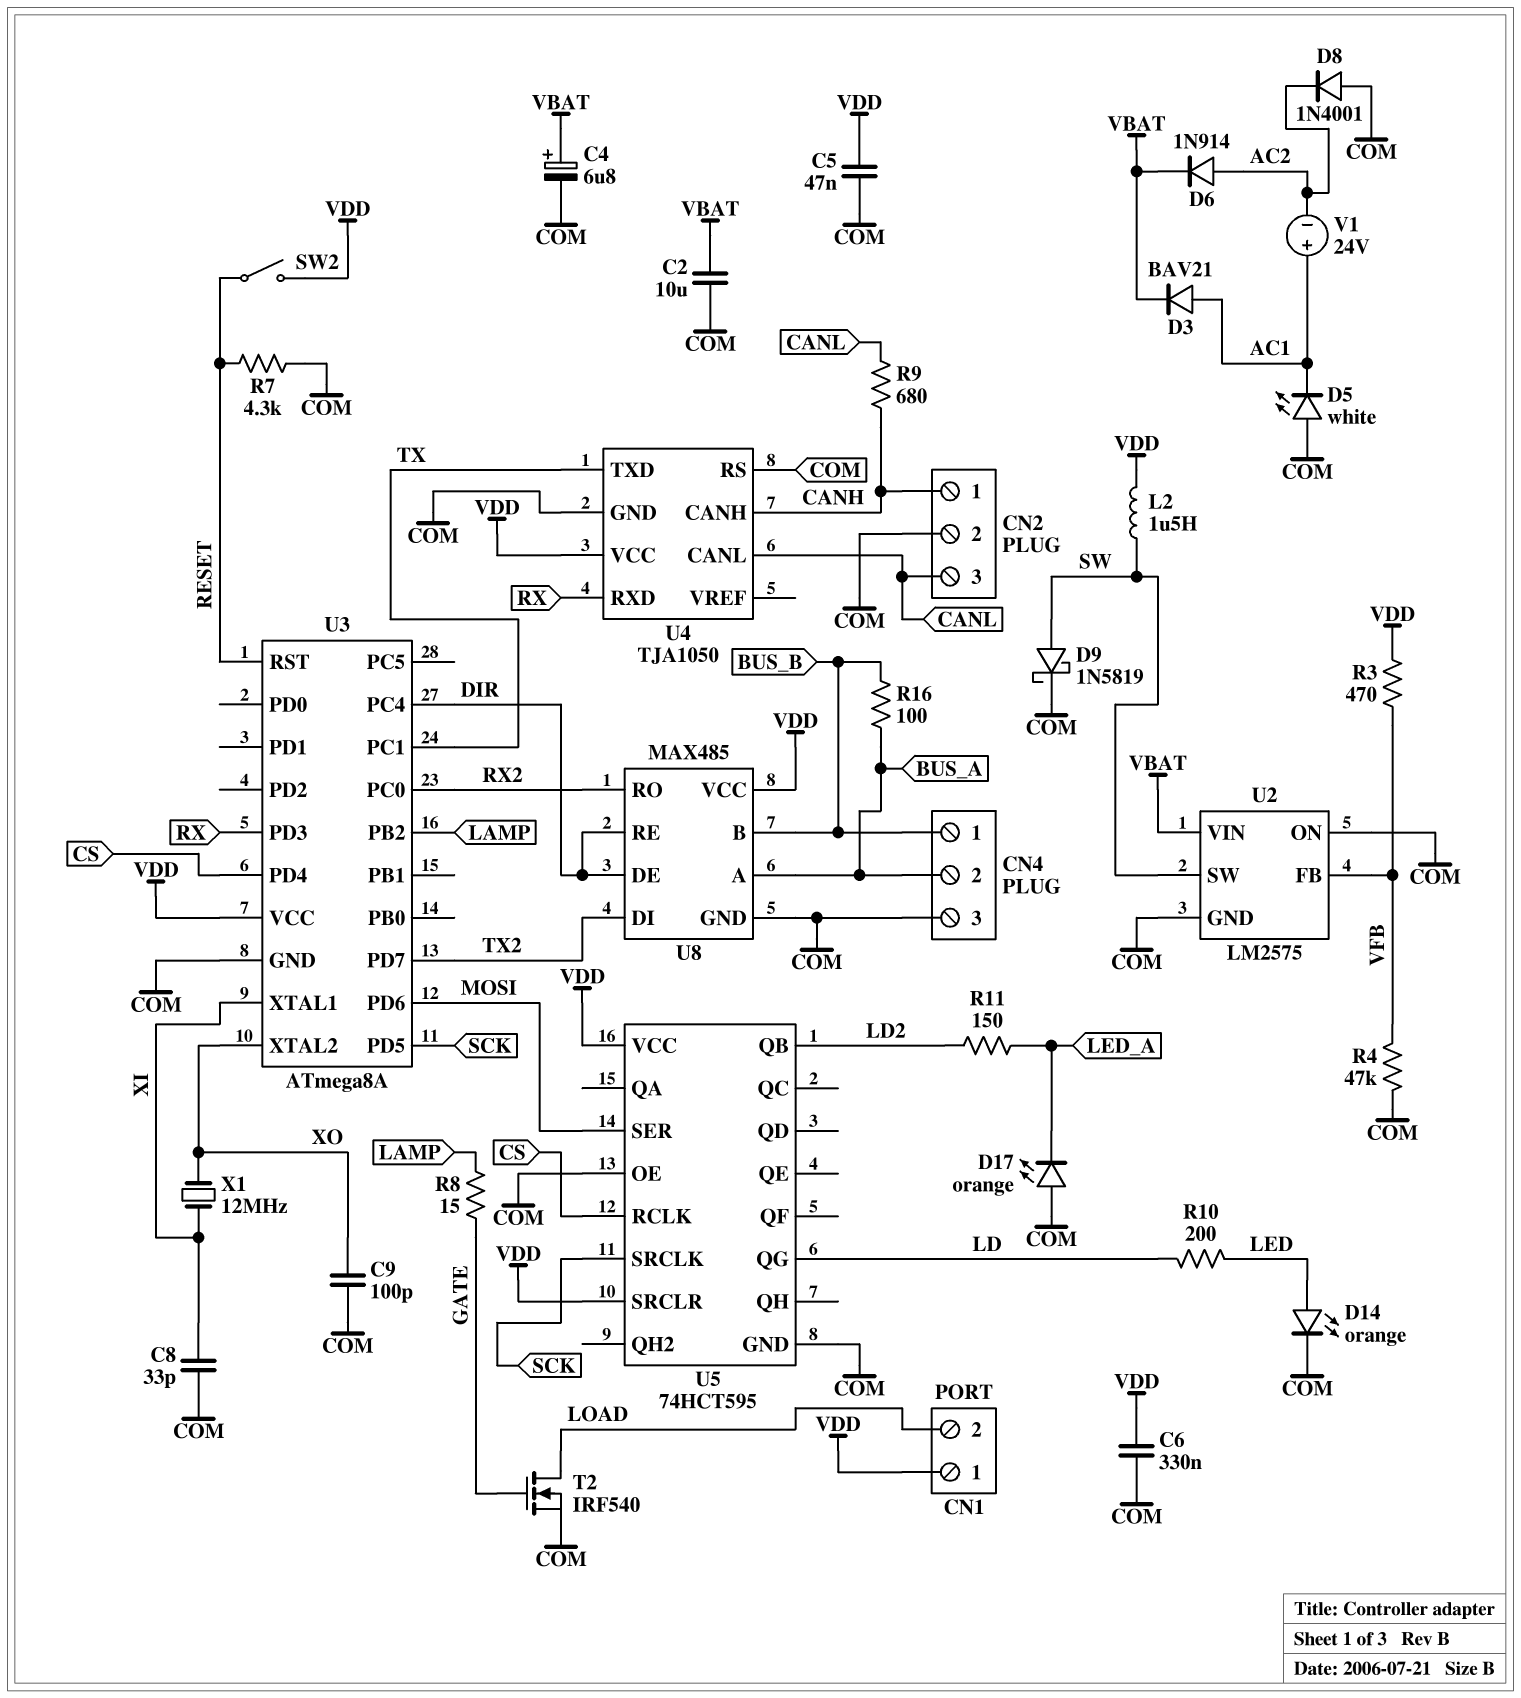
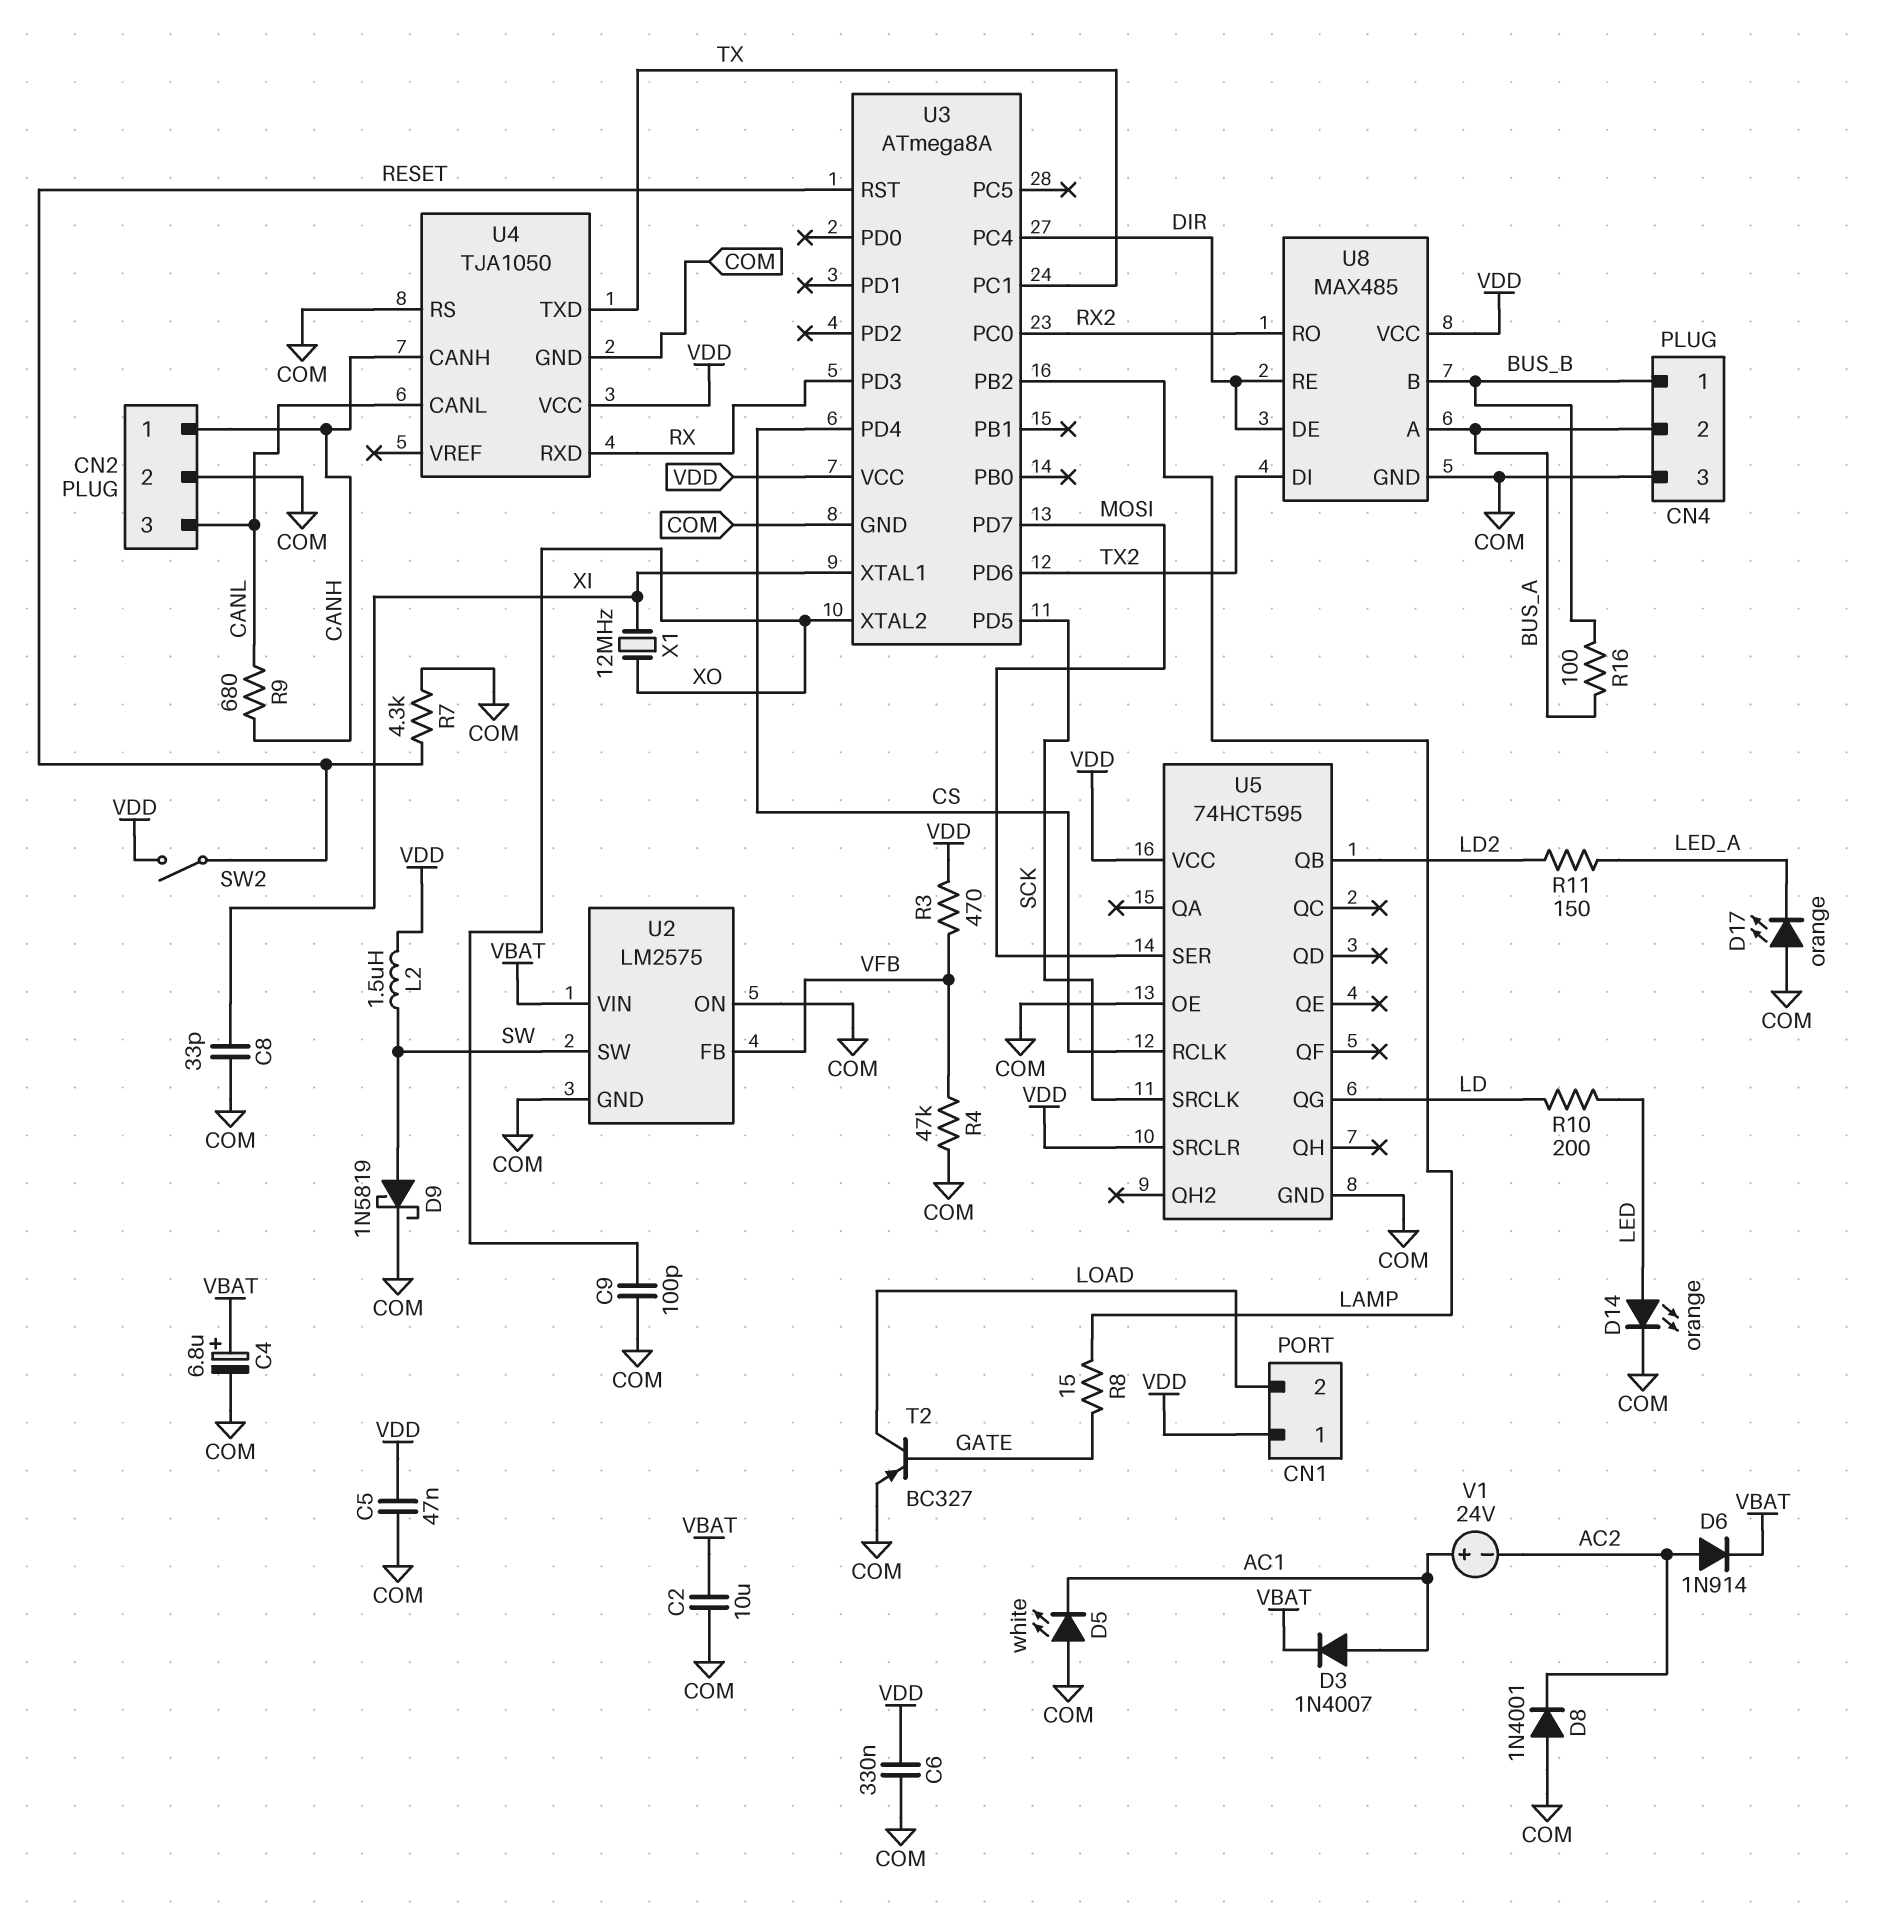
D3: diode BAV21 (A AC1, K VBAT) -> diode 1N4007 (A AC1, K VBAT)
T2: NMOS IRF540 (G GATE, D LOAD, S COM) -> PNP BC327 (B GATE, C LOAD, E COM)
U3 pin PD6: MOSI -> TX2
U3 pin PD7: TX2 -> MOSI

